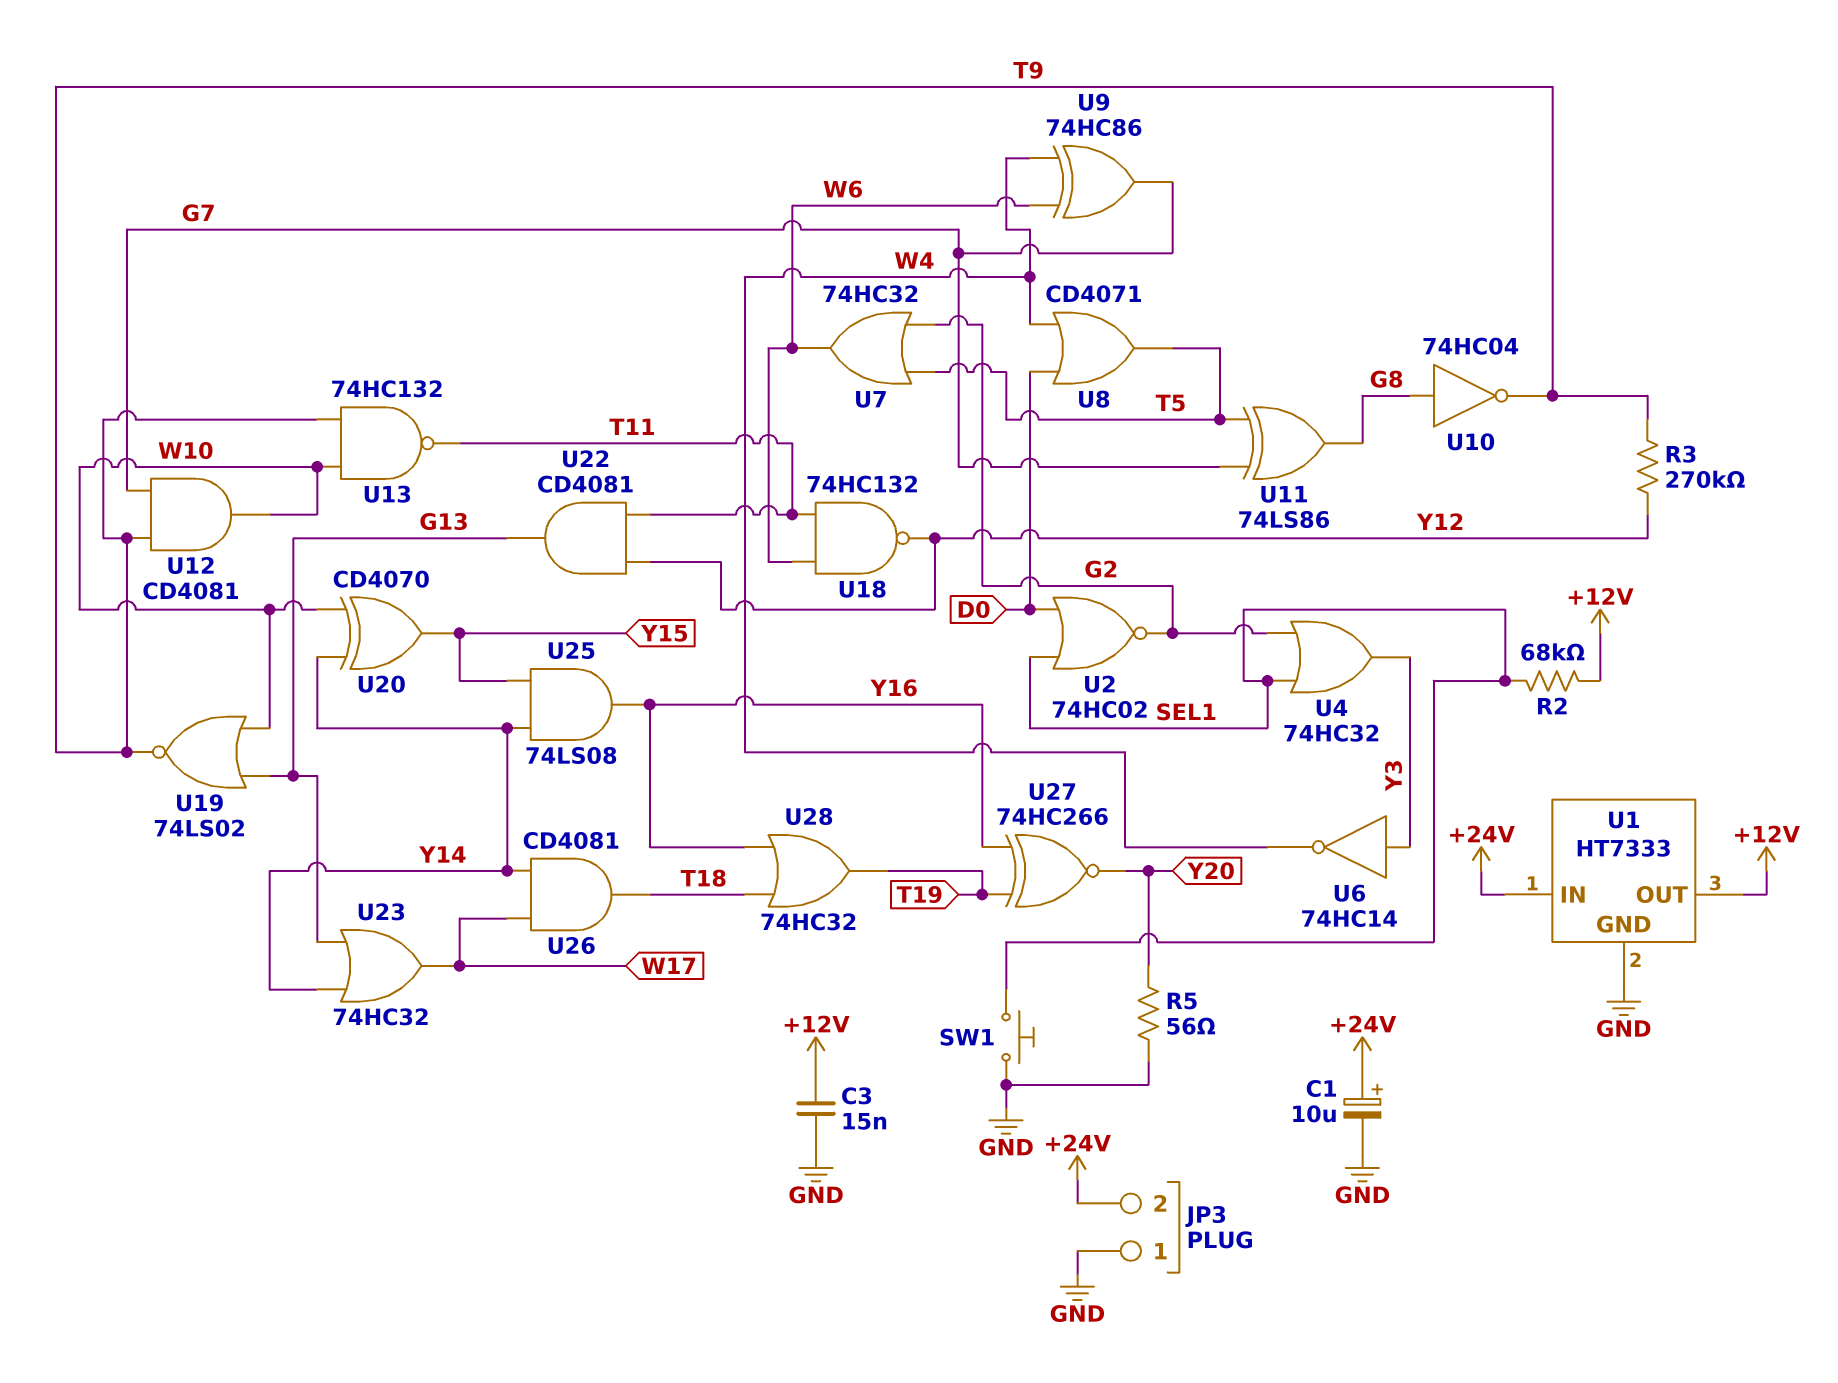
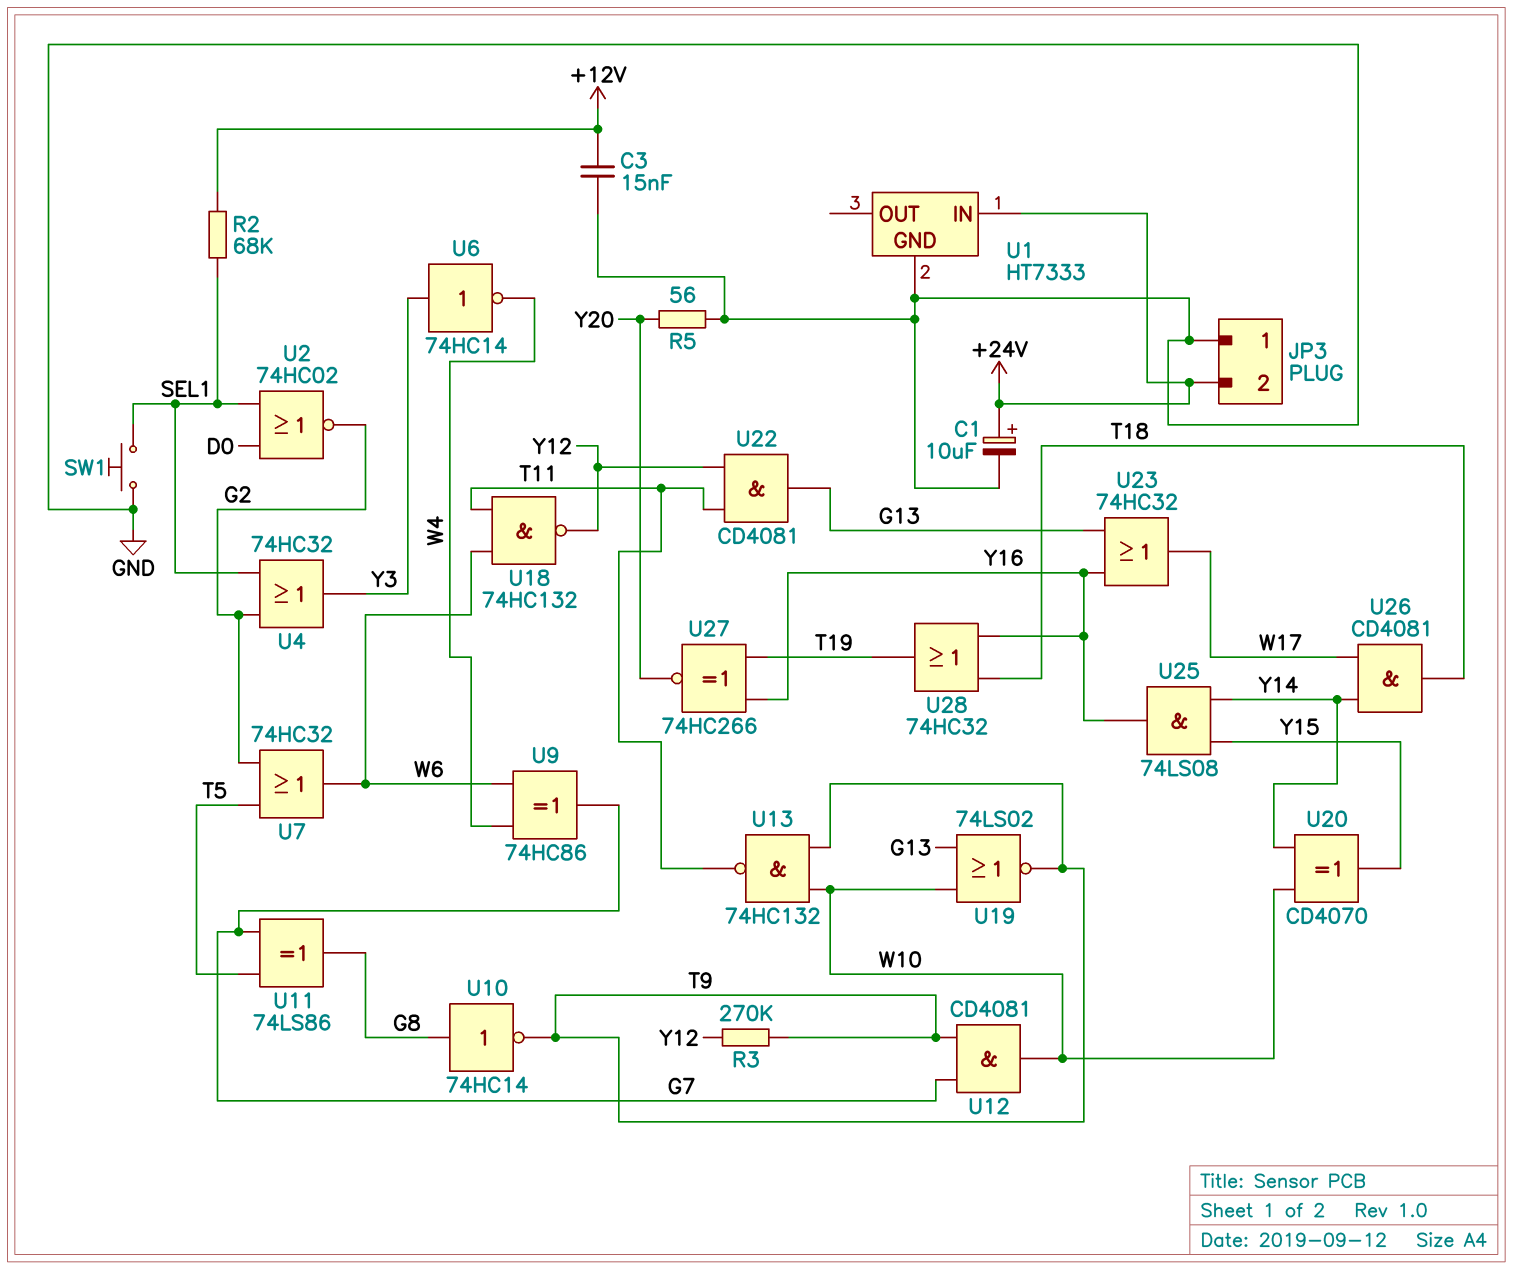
U1 pin OUT: +12V -> none
U8: OR CD4071 (in D0, in W4, out T5) -> none
U10: NOT 74HC04 (in G8, out T9) -> NOT 74HC14 (in G8, out T9)
U23: OR 74HC32 (in G13, in Y14, out W17) -> OR 74HC32 (in G13, in Y16, out W17)

